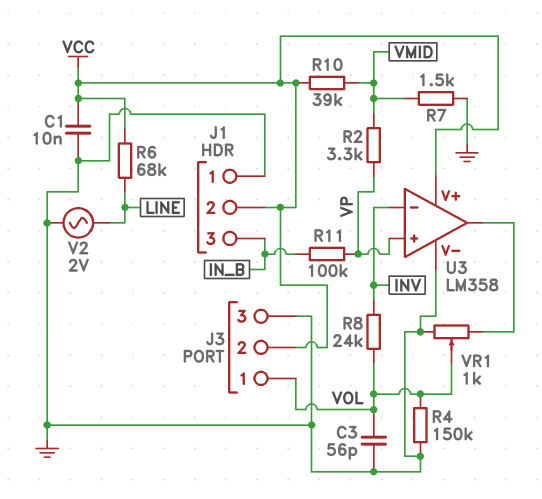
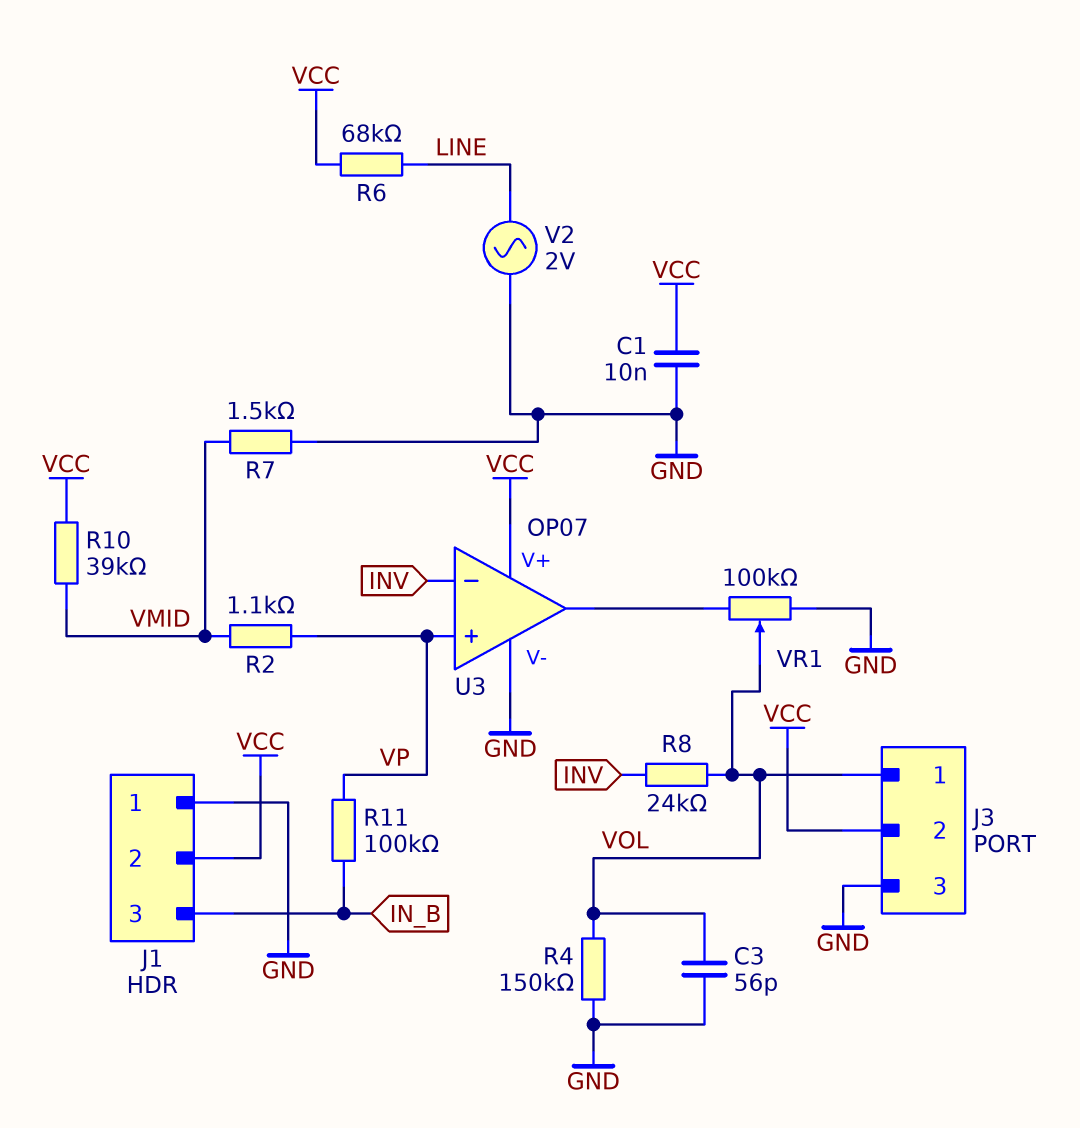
R2: 3.3k (VMID, VP) -> 1.1k (VMID, VP)
U3: LM358 -> OP07
VR1: 1k (GND, U3/out, wiper VOL) -> 100k (GND, U3/out, wiper VOL)

